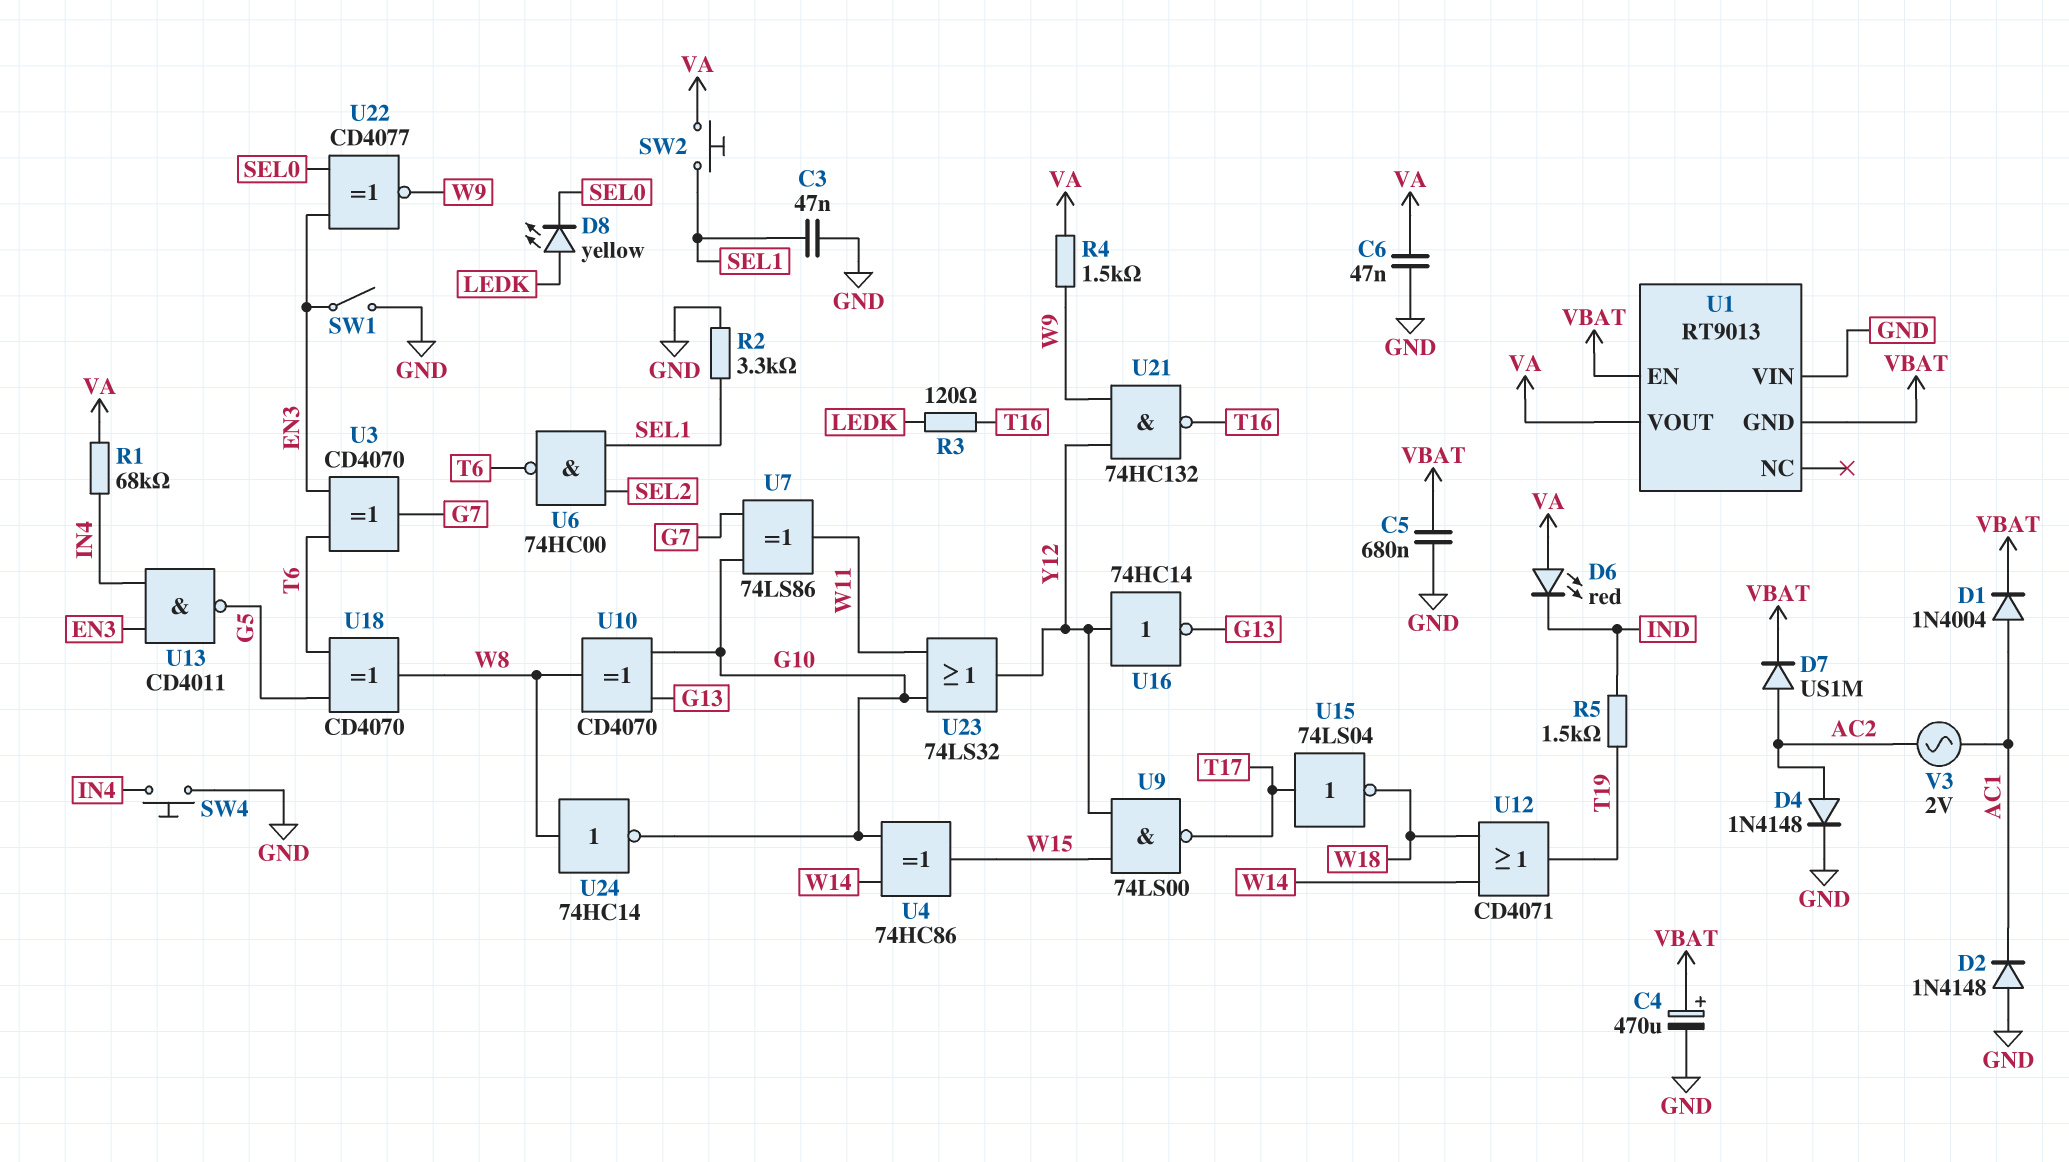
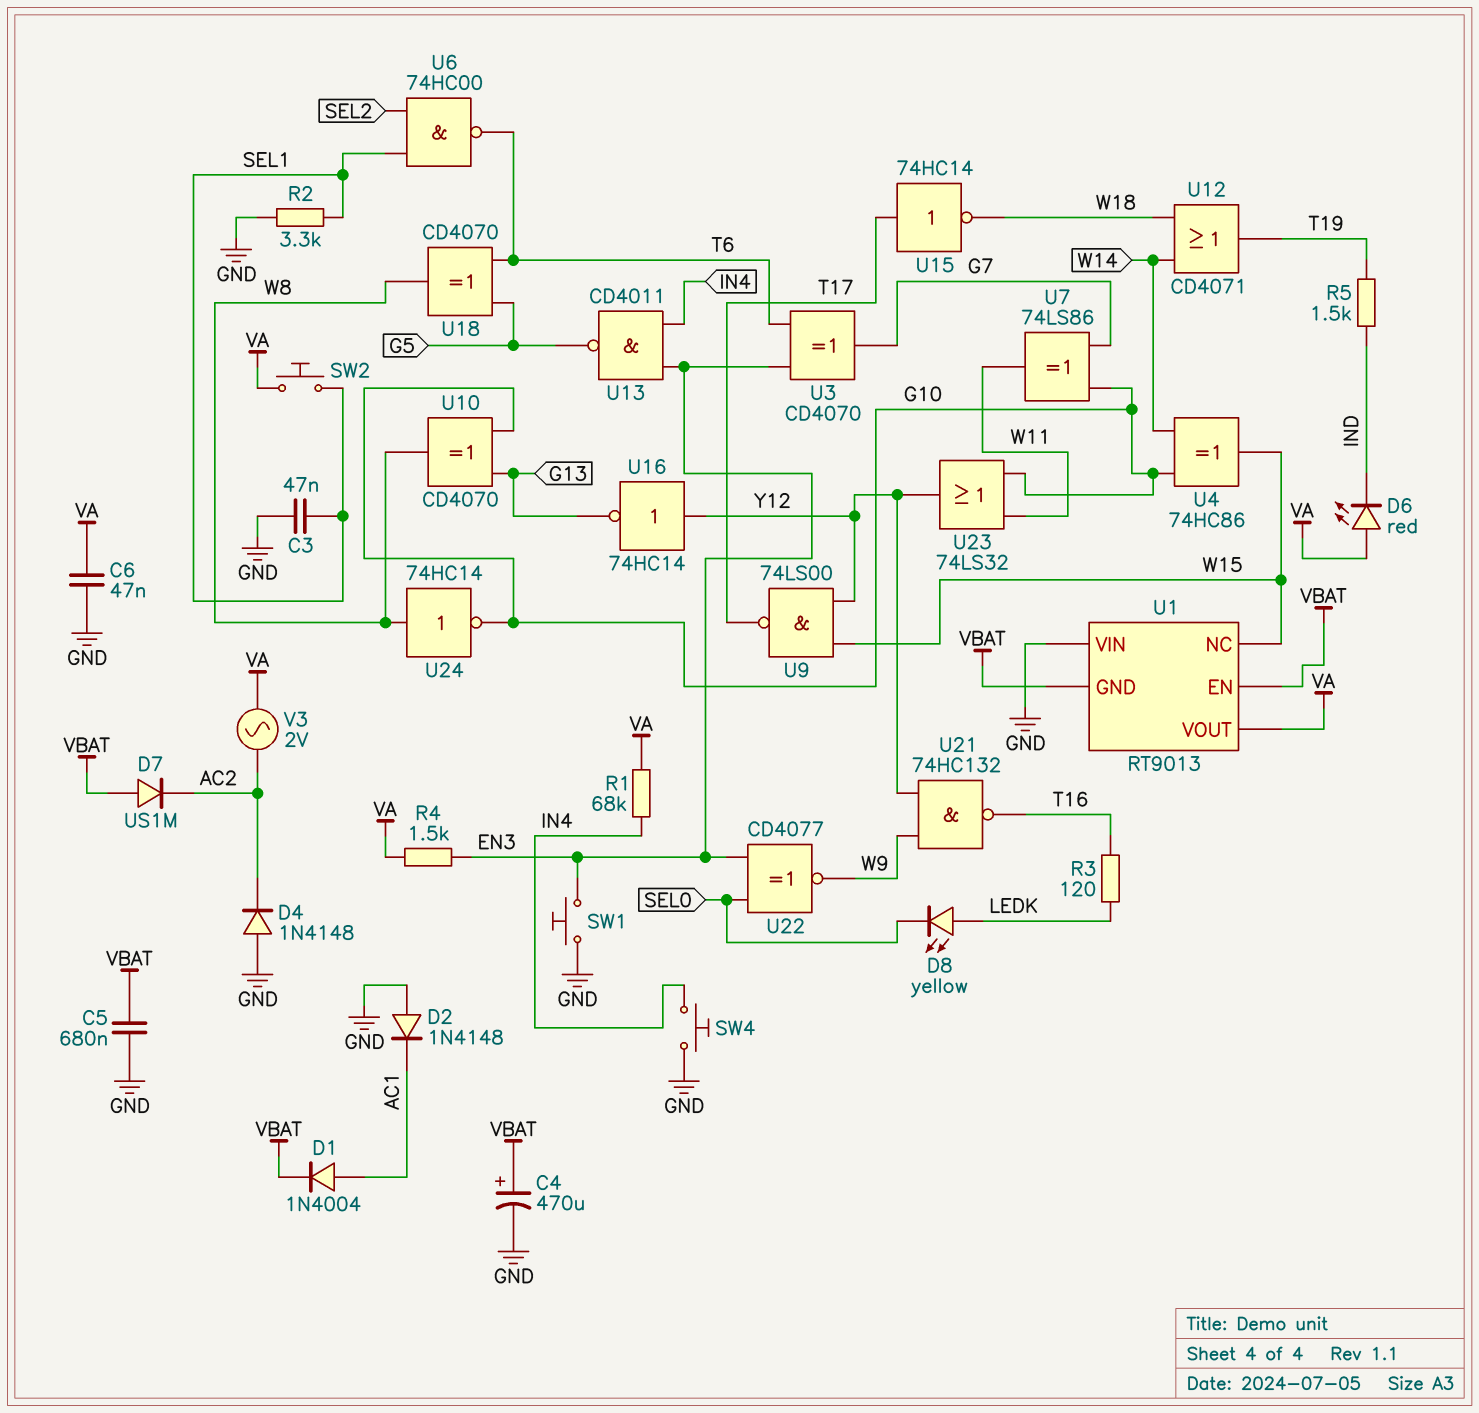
D4: diode 1N4148 (A AC2, K GND) -> diode 1N4148 (A GND, K AC2)
D7: diode US1M (A AC2, K VBAT) -> diode US1M (A VBAT, K AC2)
R4: 1.5k (VA, W9) -> 1.5k (EN3, VA)
SW1: switch (EN3, GND) -> button (EN3, GND)
U1 pin NC: none -> W15
U15: NOT 74LS04 (in T17, out W18) -> NOT 74HC14 (in T17, out W18)
V3: AC 2V (AC1, AC2) -> AC 2V (AC2, VA)

